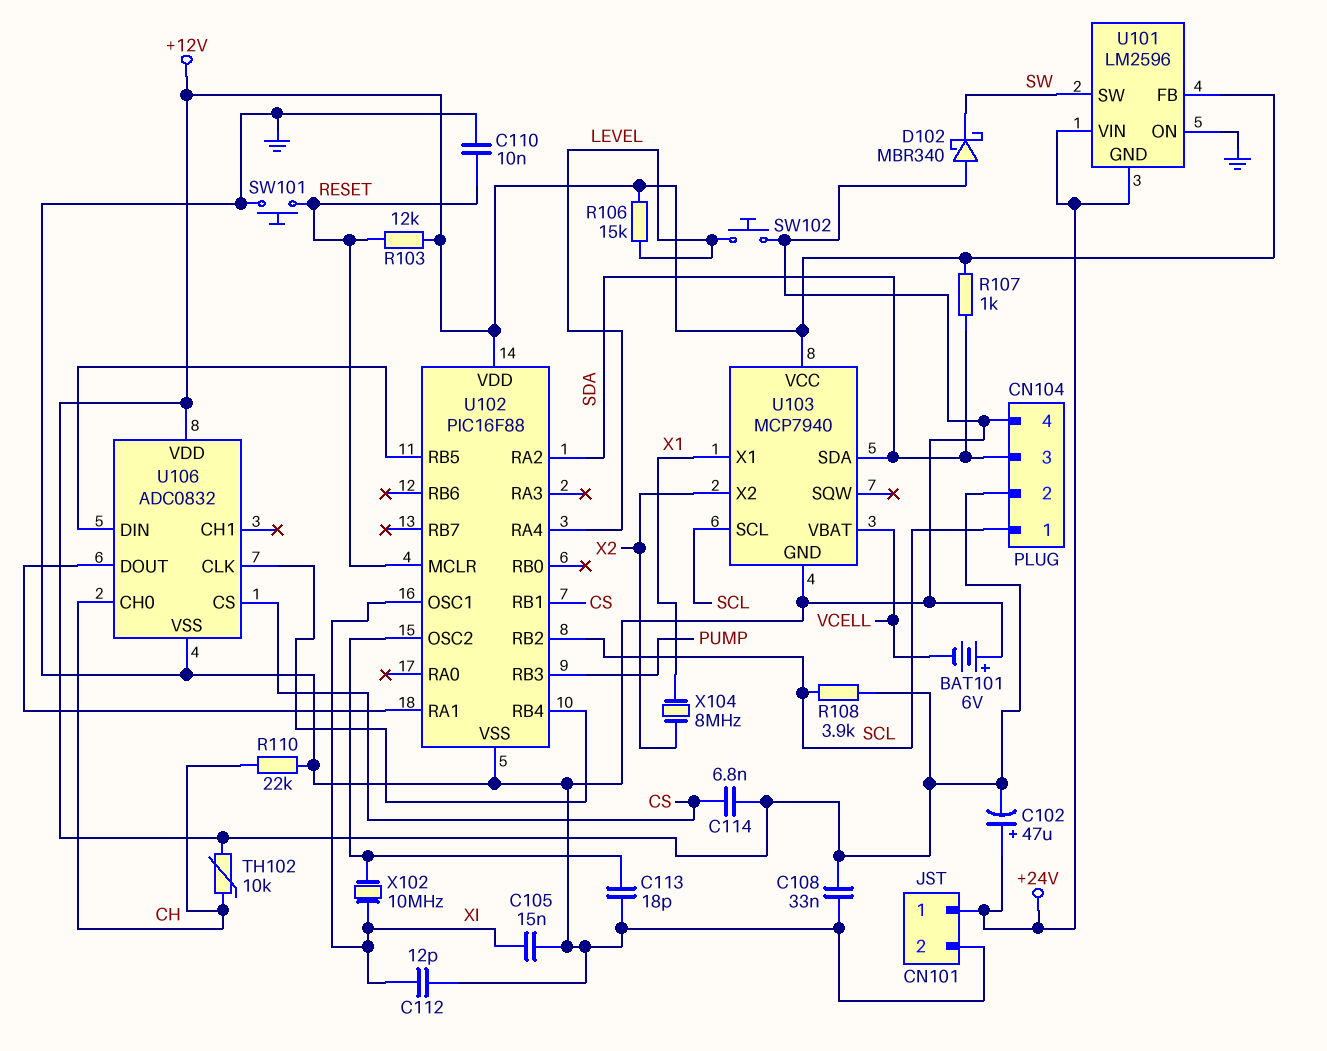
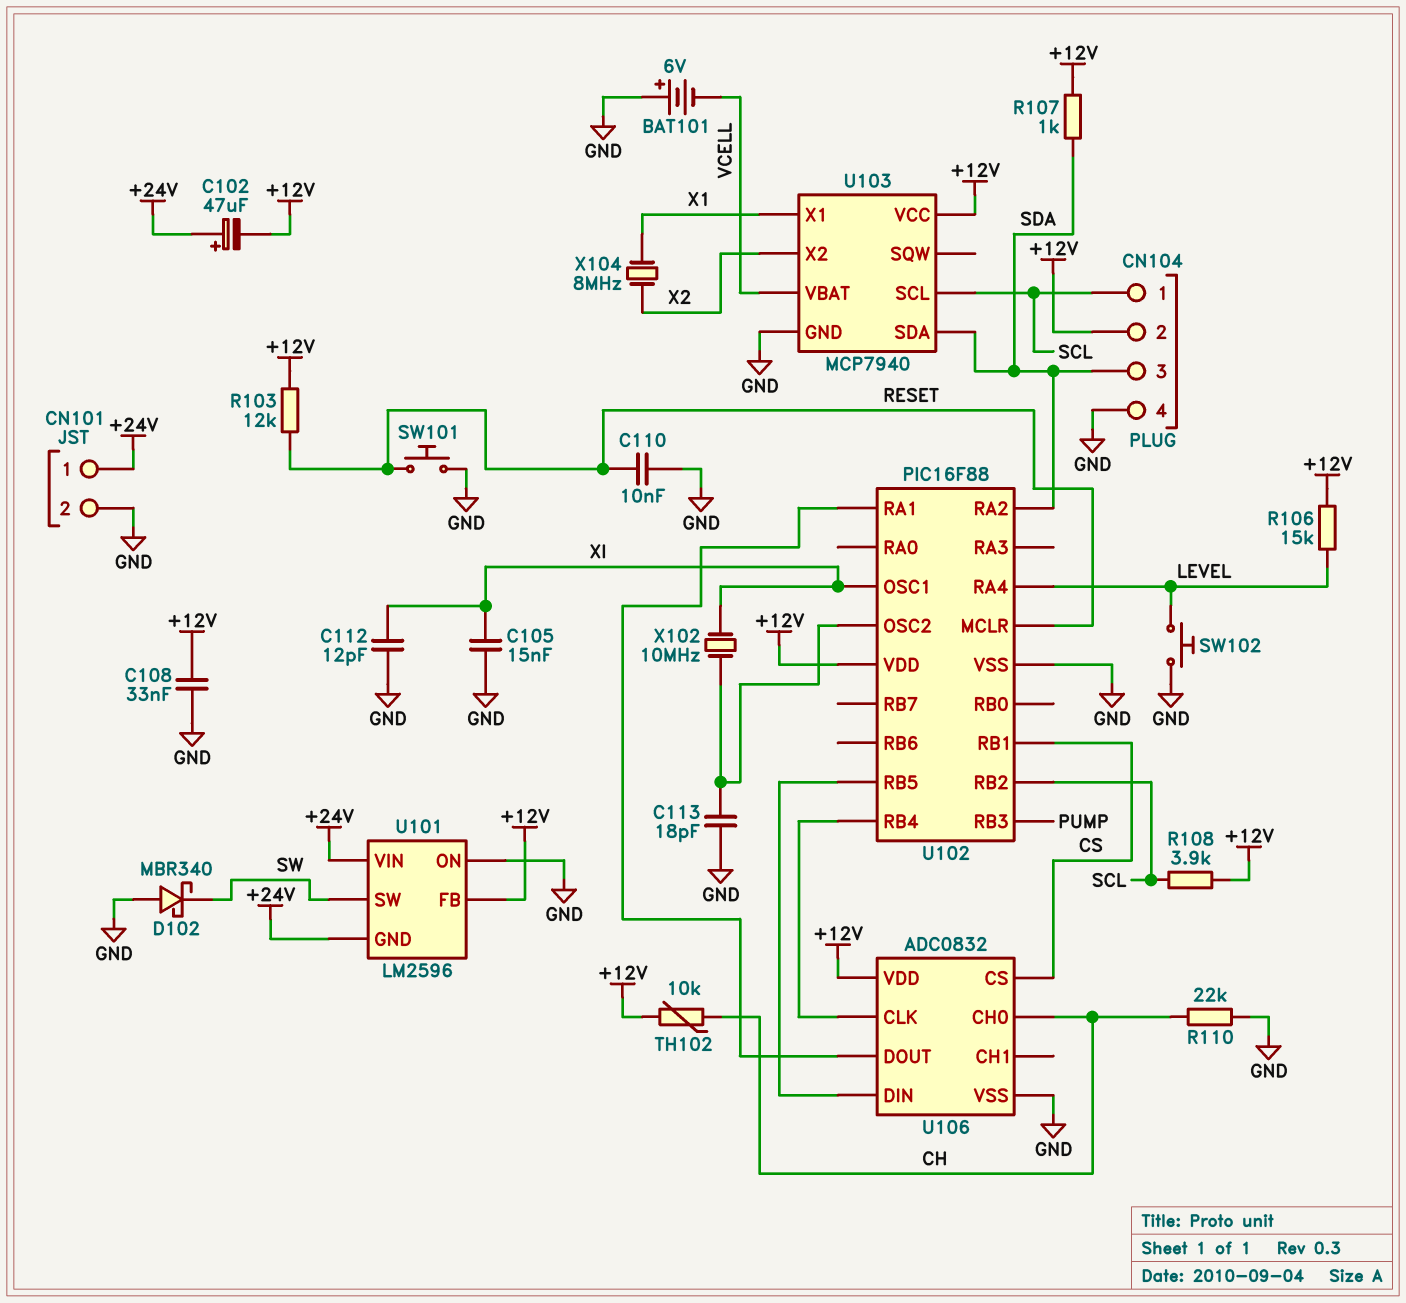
C114: 6.8nF (+12V, CS) -> none

